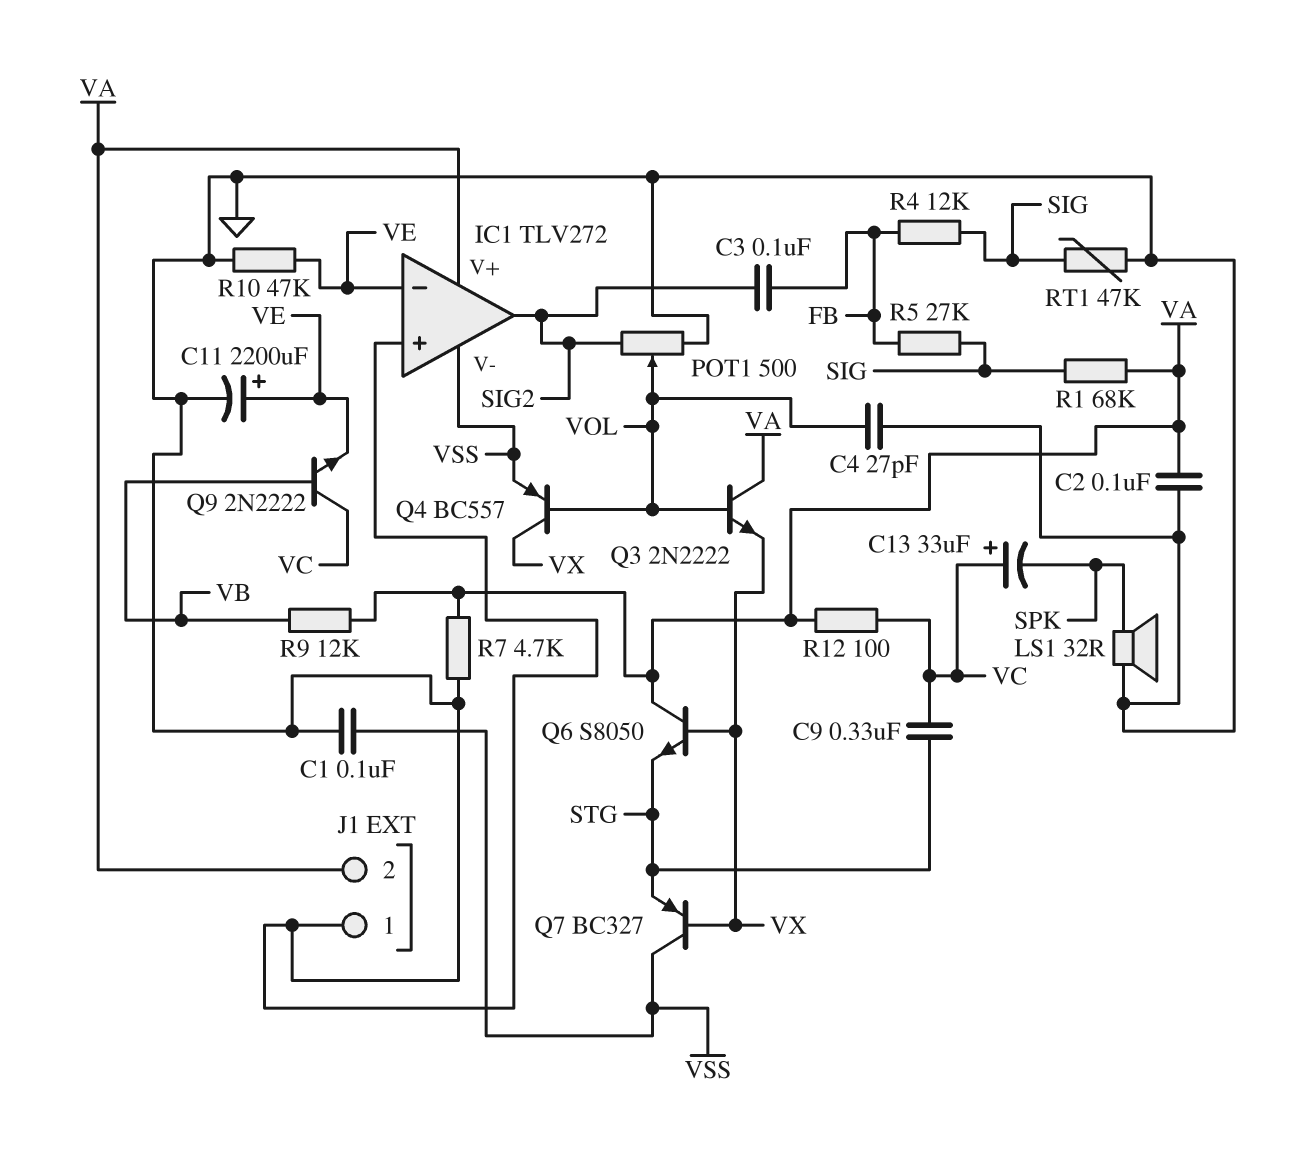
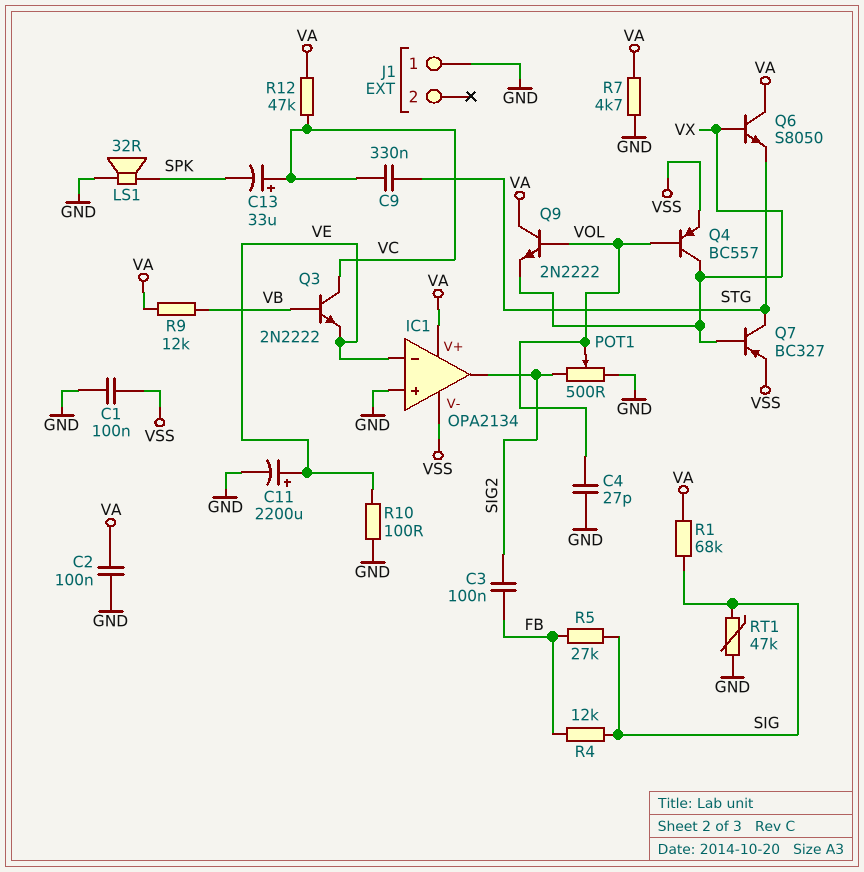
IC1: TLV272 -> OPA2134
J1 pin 2: VA -> none
Q3: NPN 2N2222 (B VOL, C VA, E VX) -> NPN 2N2222 (B VB, C VC, E VE)
Q7: PNP BC327 (B VX, C VSS, E STG) -> PNP BC327 (B VX, C STG, E VSS)
Q9: NPN 2N2222 (B VB, C VC, E VE) -> NPN 2N2222 (B VOL, C VA, E VX)
R10: 47k (GND, VE) -> 100 (GND, VE)
R12: 100 (VA, VC) -> 47k (VA, VC)

